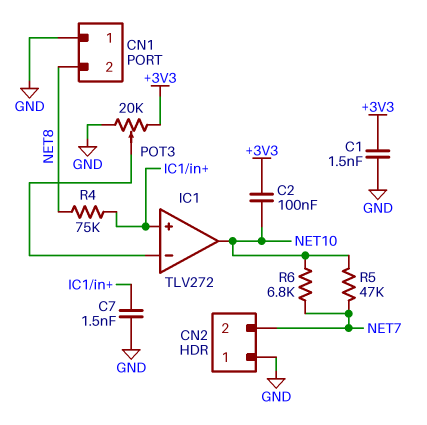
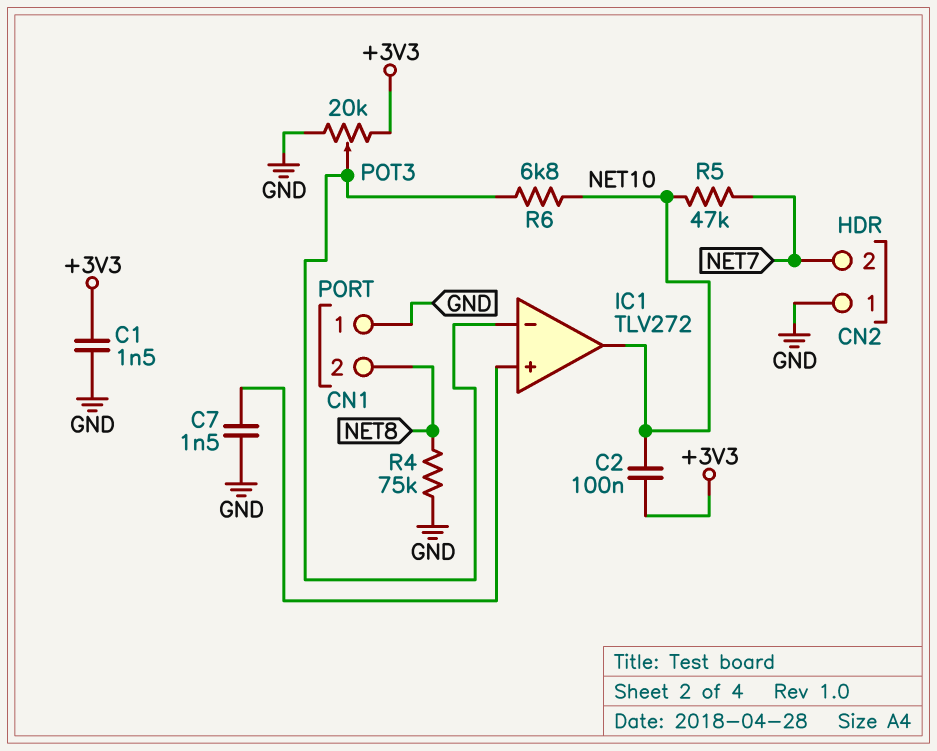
R4: 75k (IC1/in+, NET8) -> 75k (GND, NET8)
R6: 6.8k (NET7, NET10) -> 6.8k (IC1/in-, NET10)

